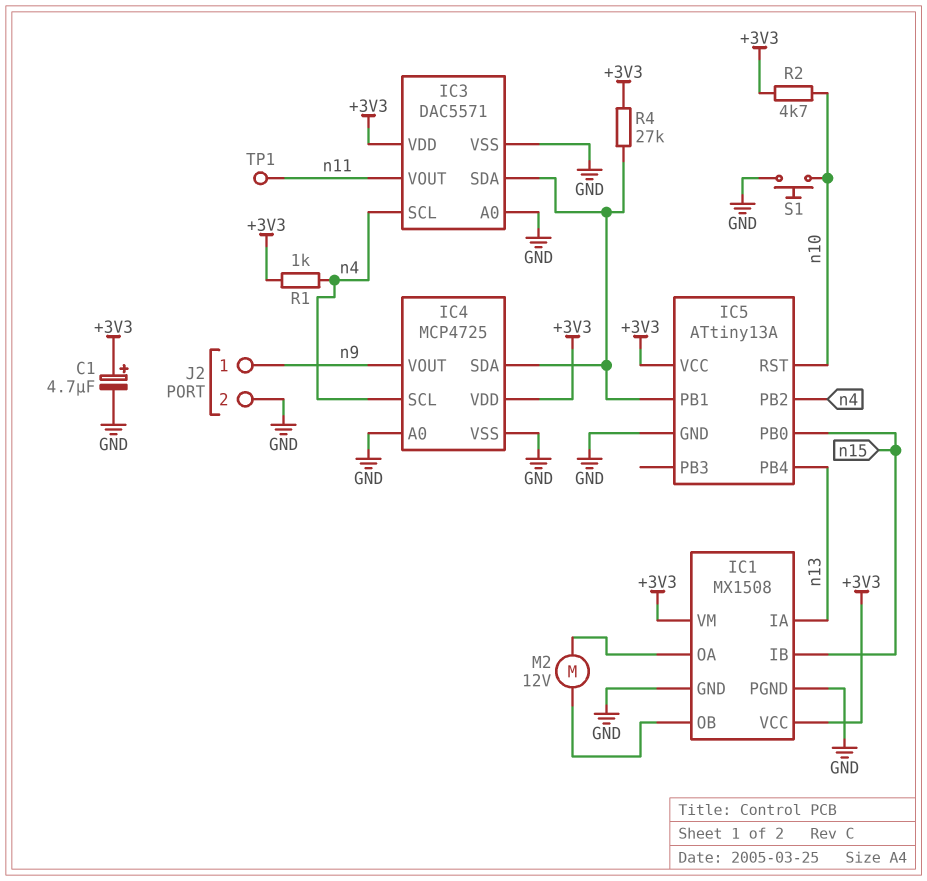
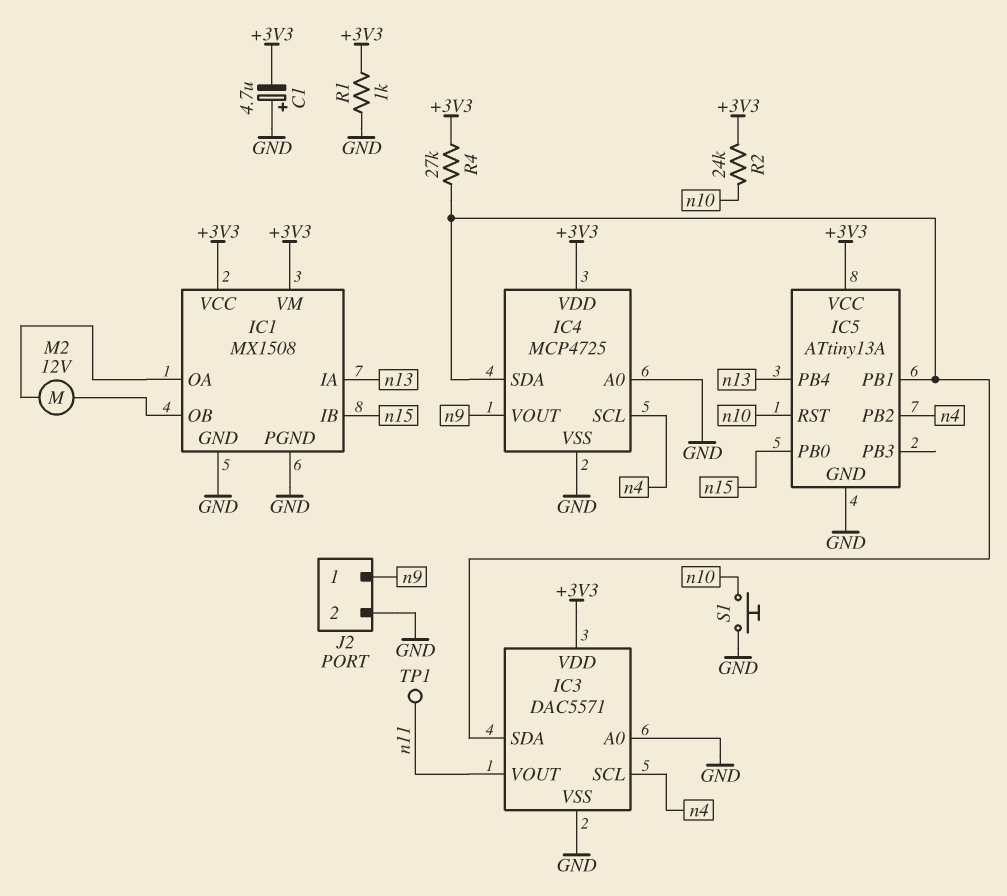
C1: 4.7uF (plus +3V3, minus GND) -> 4.7uF (plus GND, minus +3V3)
R1: 1k (+3V3, n4) -> 1k (+3V3, GND)
R2: 4.7k (+3V3, n10) -> 24k (+3V3, n10)

